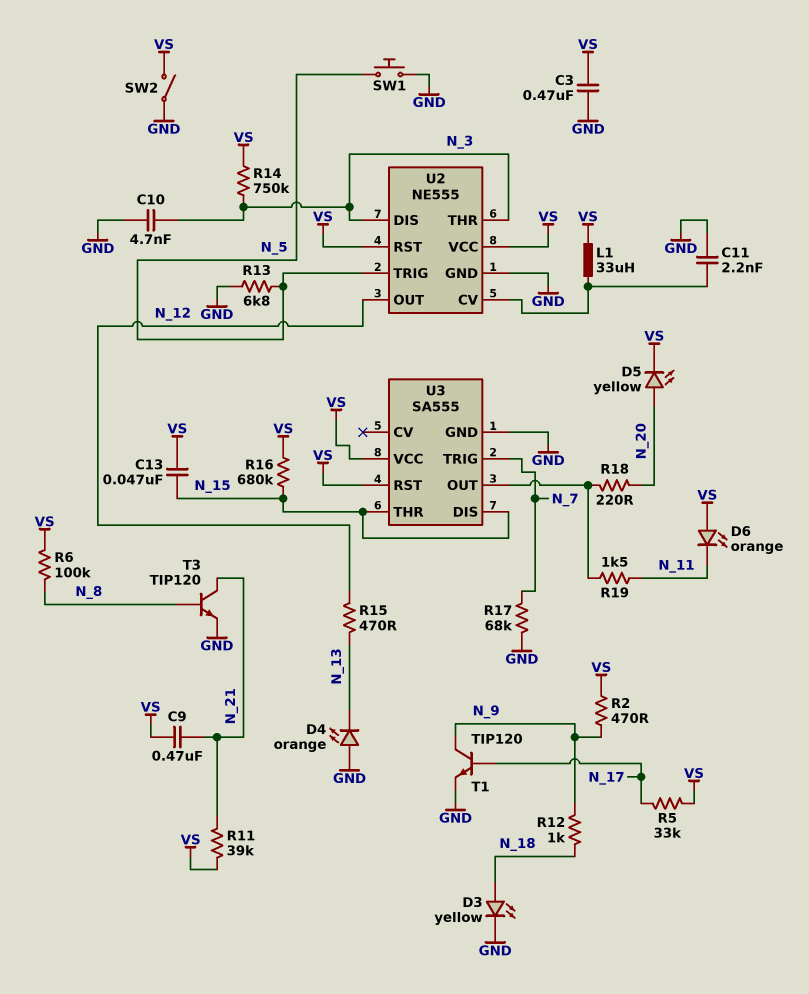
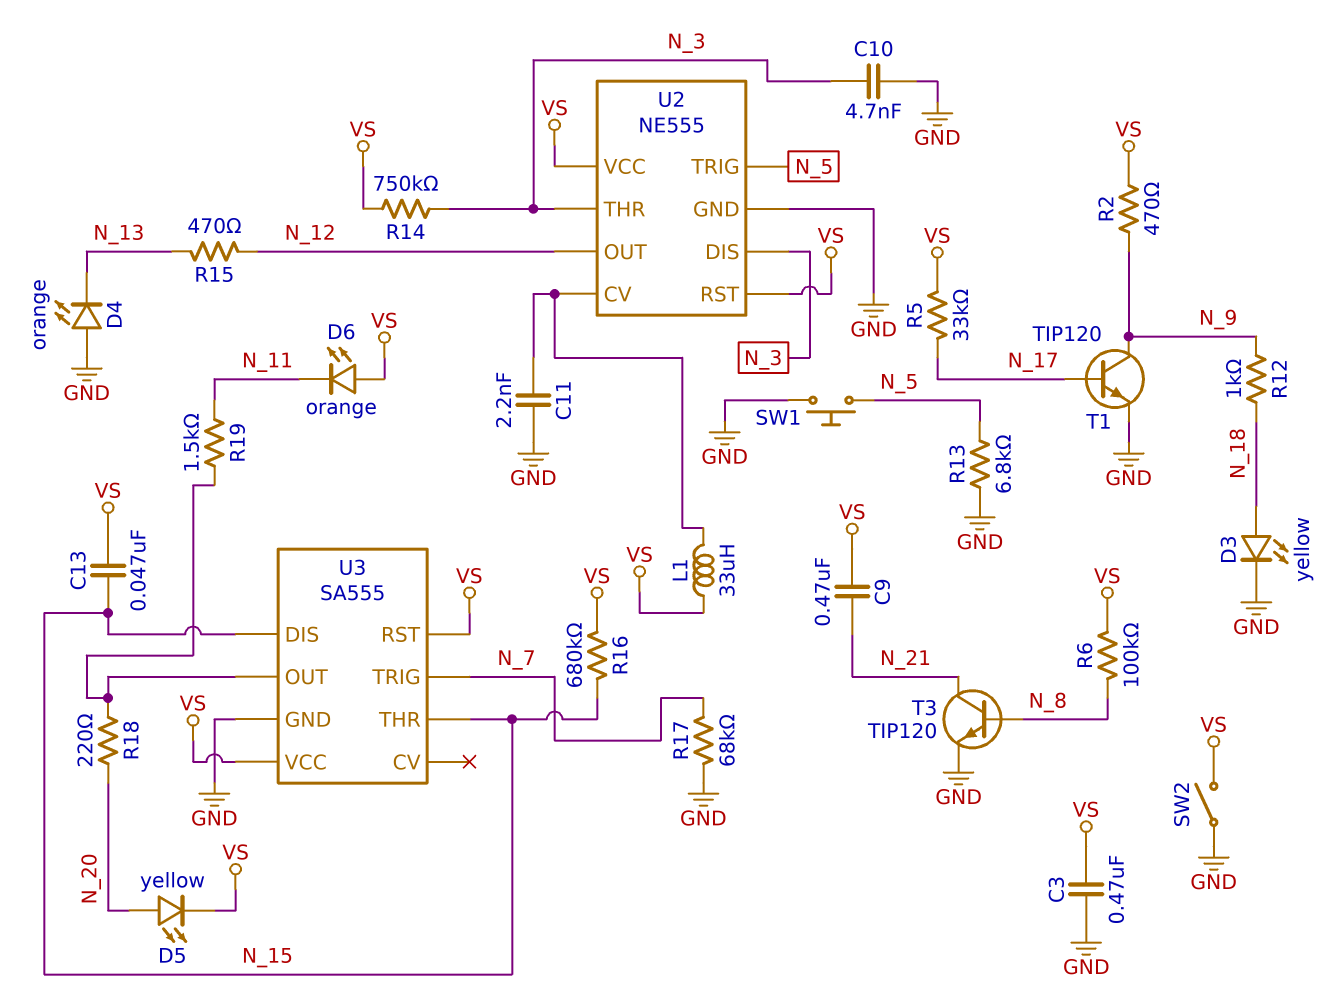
R11: 39k (N_21, VS) -> none

